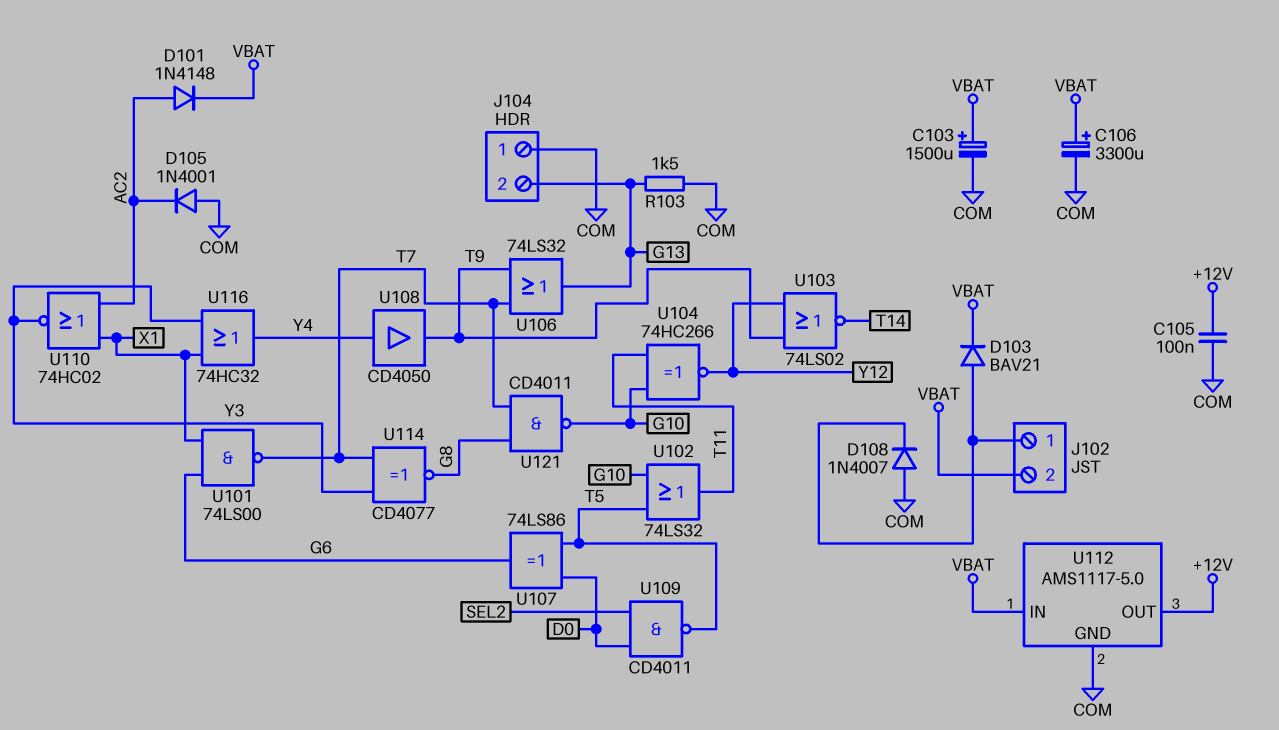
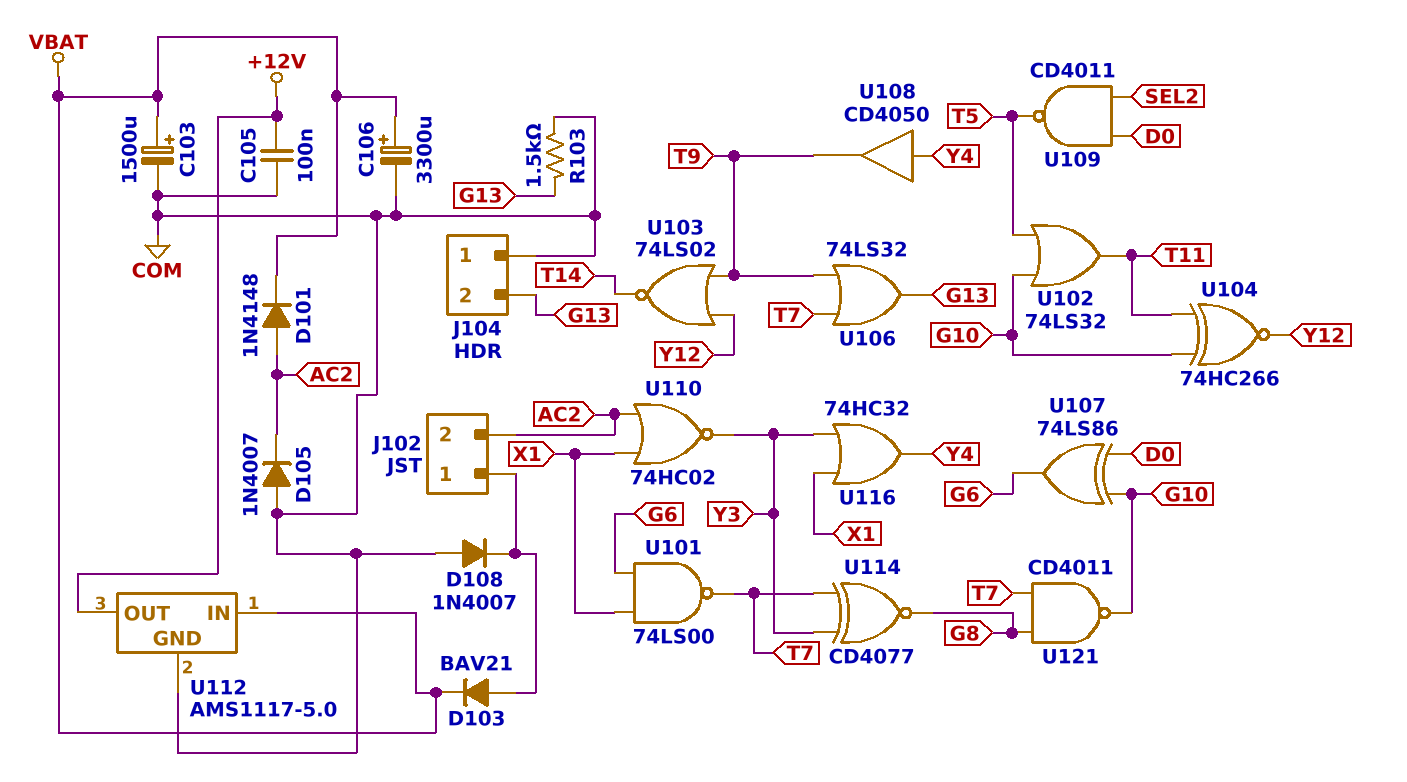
D105: diode 1N4001 (A COM, K AC2) -> diode 1N4007 (A COM, K AC2)
J102 pin 2: VBAT -> AC2
U107: XOR 74LS86 (in D0, in T5, out G6) -> XOR 74LS86 (in D0, in G10, out G6)

